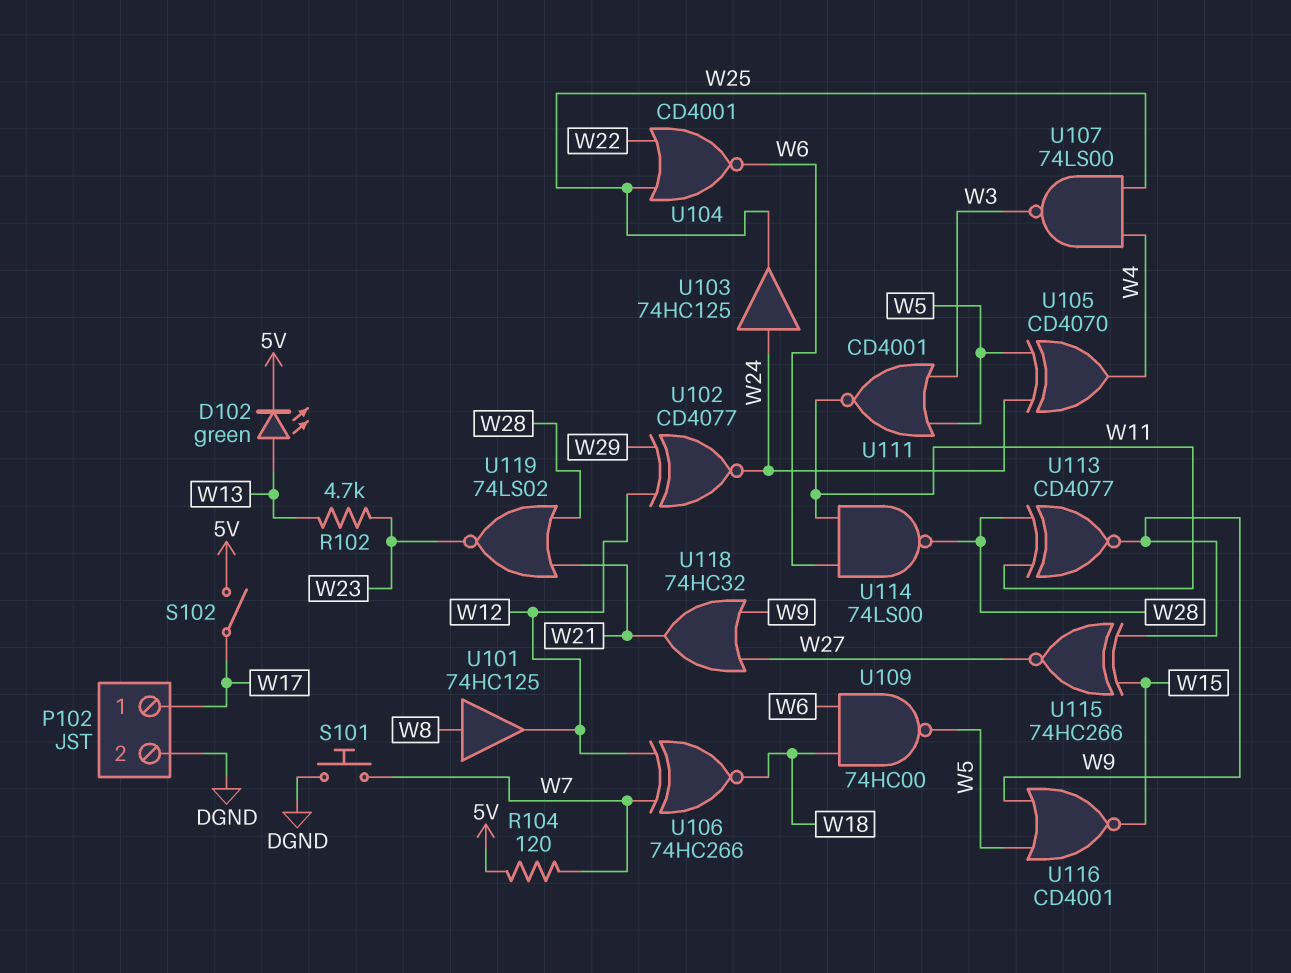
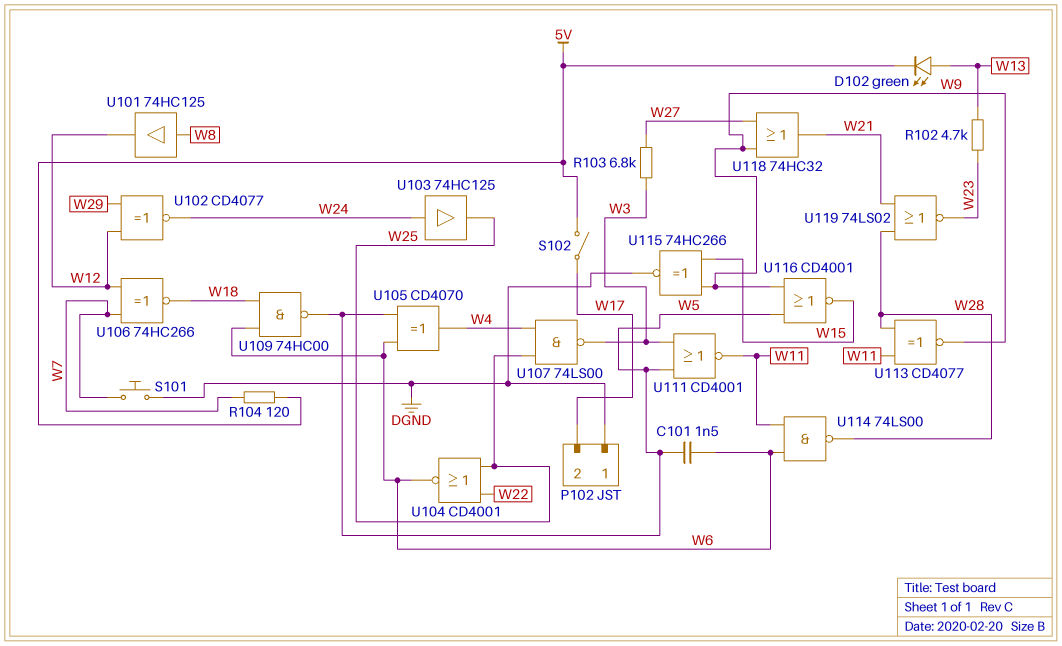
C101: none -> 1.5nF (W5, W6)
P102 pin 1: W17 -> DGND
P102 pin 2: DGND -> W17
R103: none -> 6.8k (W3, W27)
U105: XOR CD4070 (in W5, in W24, out W4) -> XOR CD4070 (in W5, in W6, out W4)
U115: XNOR 74HC266 (in W9, in W15, out W27) -> XNOR 74HC266 (in W9, in W15, out DGND)

